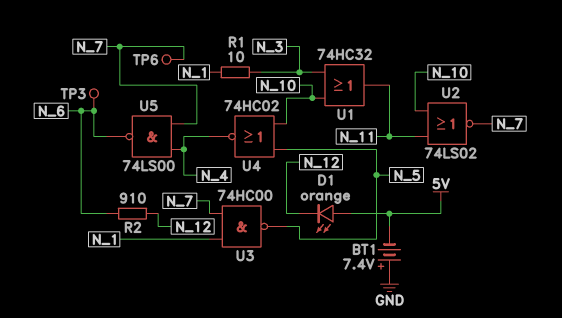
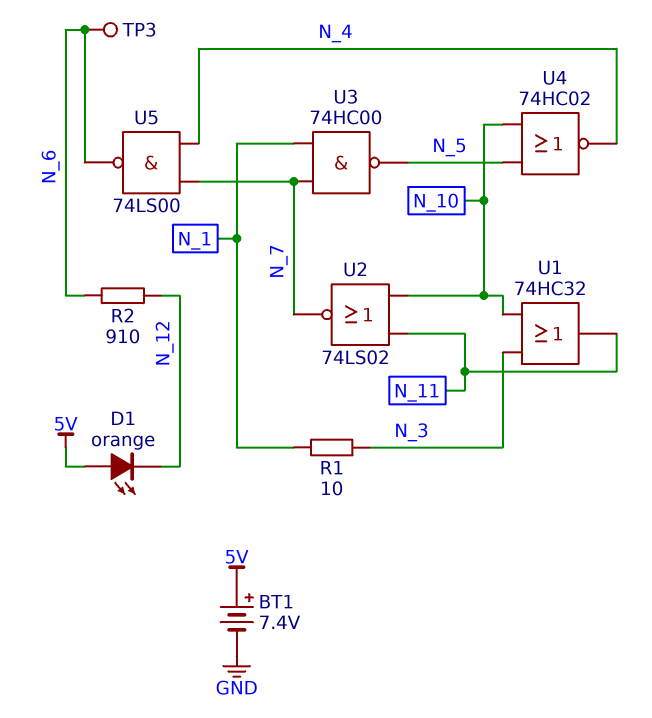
BT1: 7.4V (plus GND, minus 5V) -> 7.4V (plus 5V, minus GND)
TP6: test point (N_7) -> none

